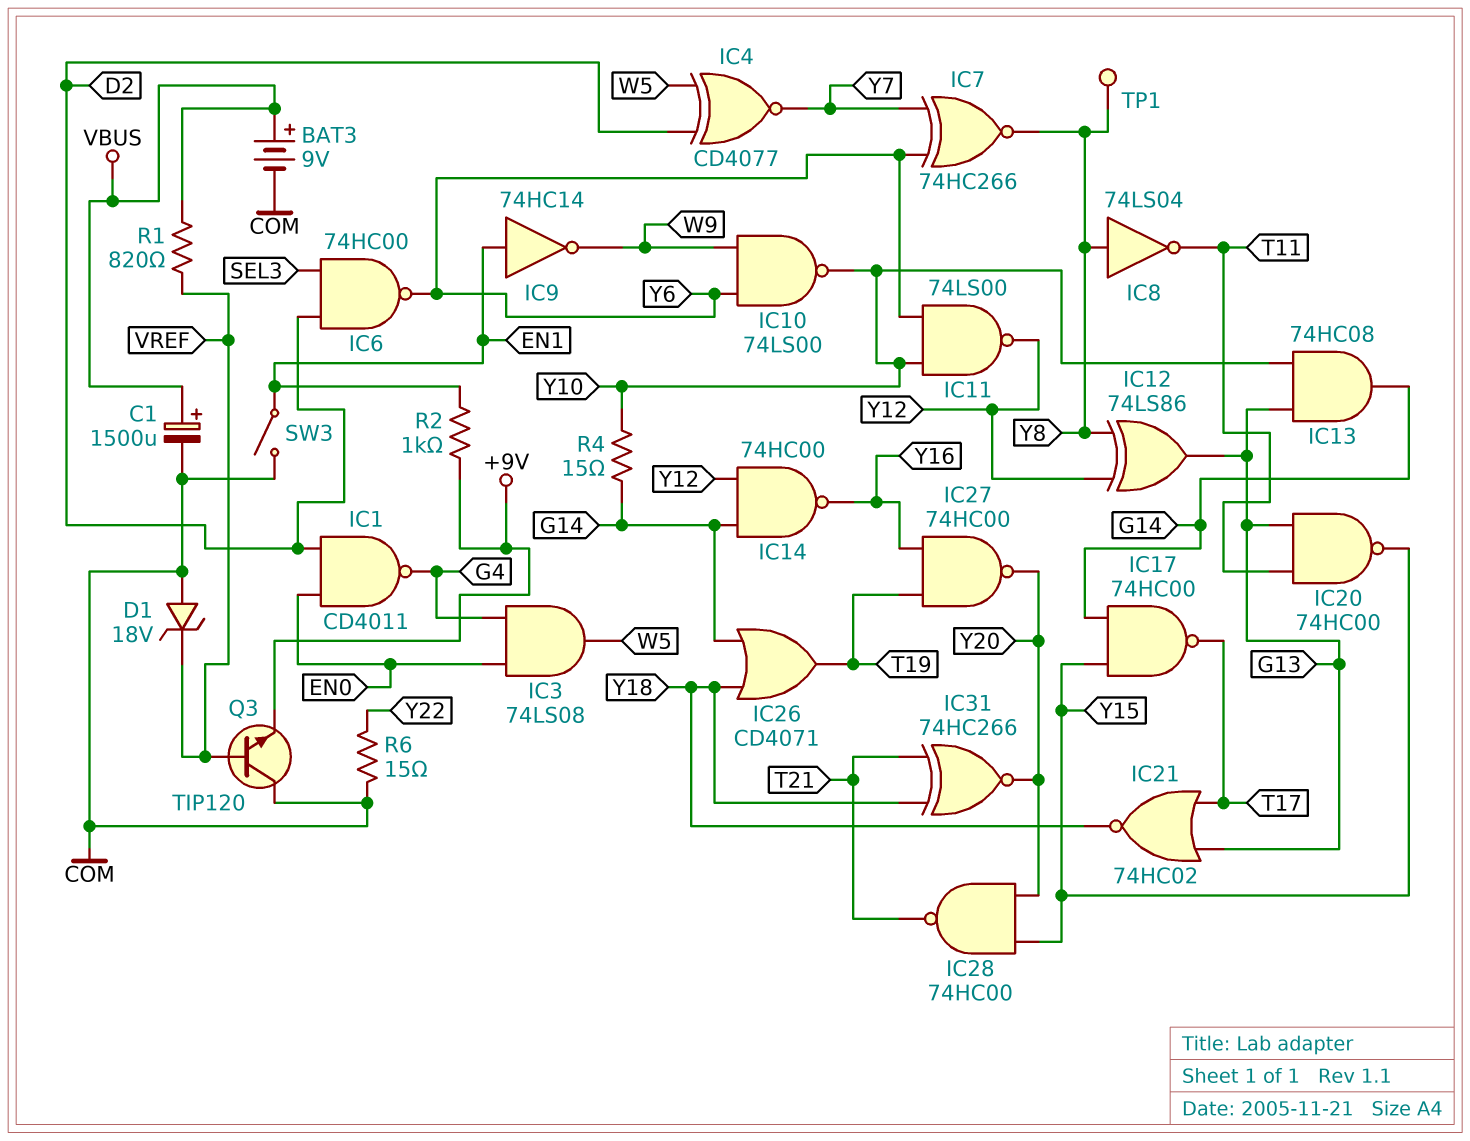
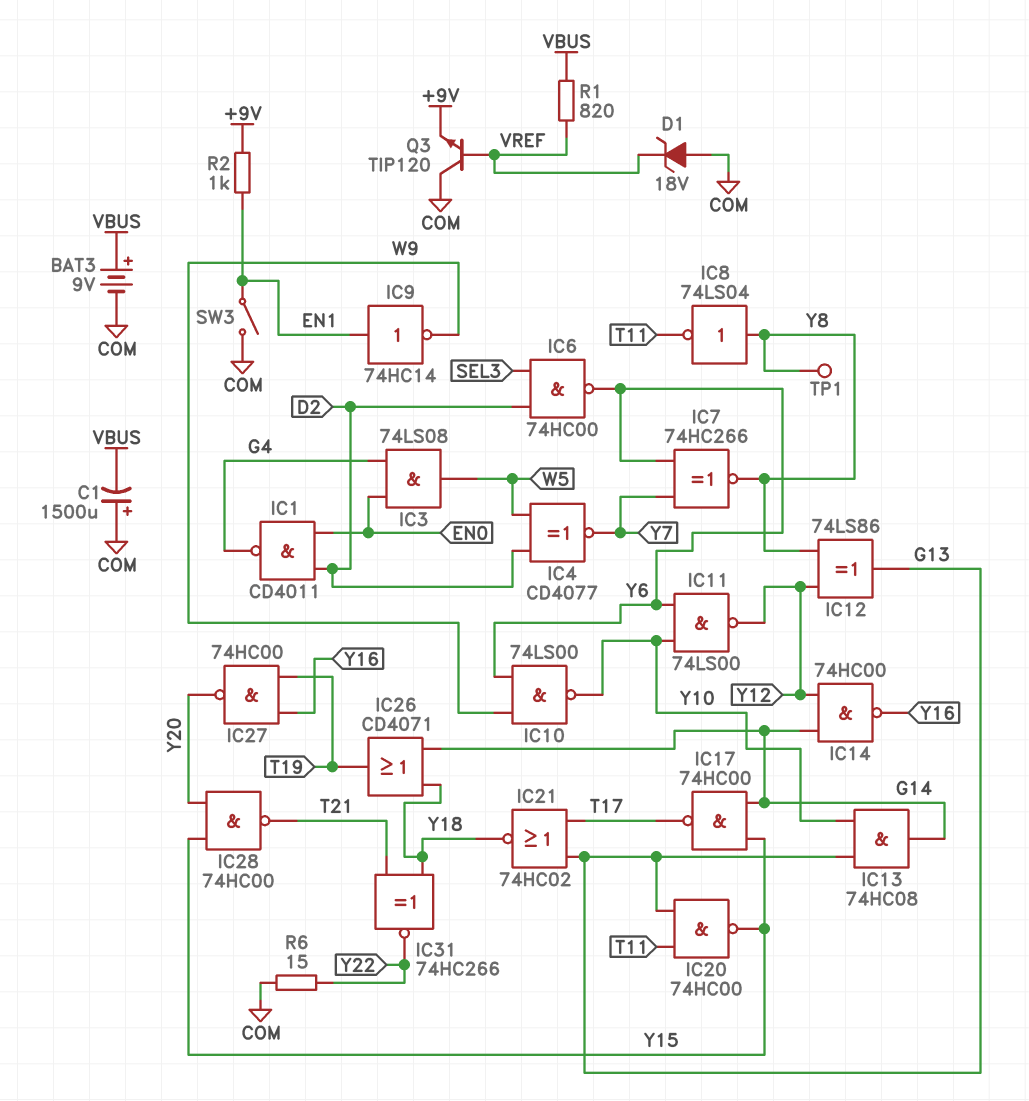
C1: 1500uF (plus VBUS, minus COM) -> 1500uF (plus COM, minus VBUS)
IC31: XNOR 74HC266 (in T21, in Y18, out Y20) -> XNOR 74HC266 (in T21, in Y18, out Y22)
R4: 15 (G14, Y10) -> none

